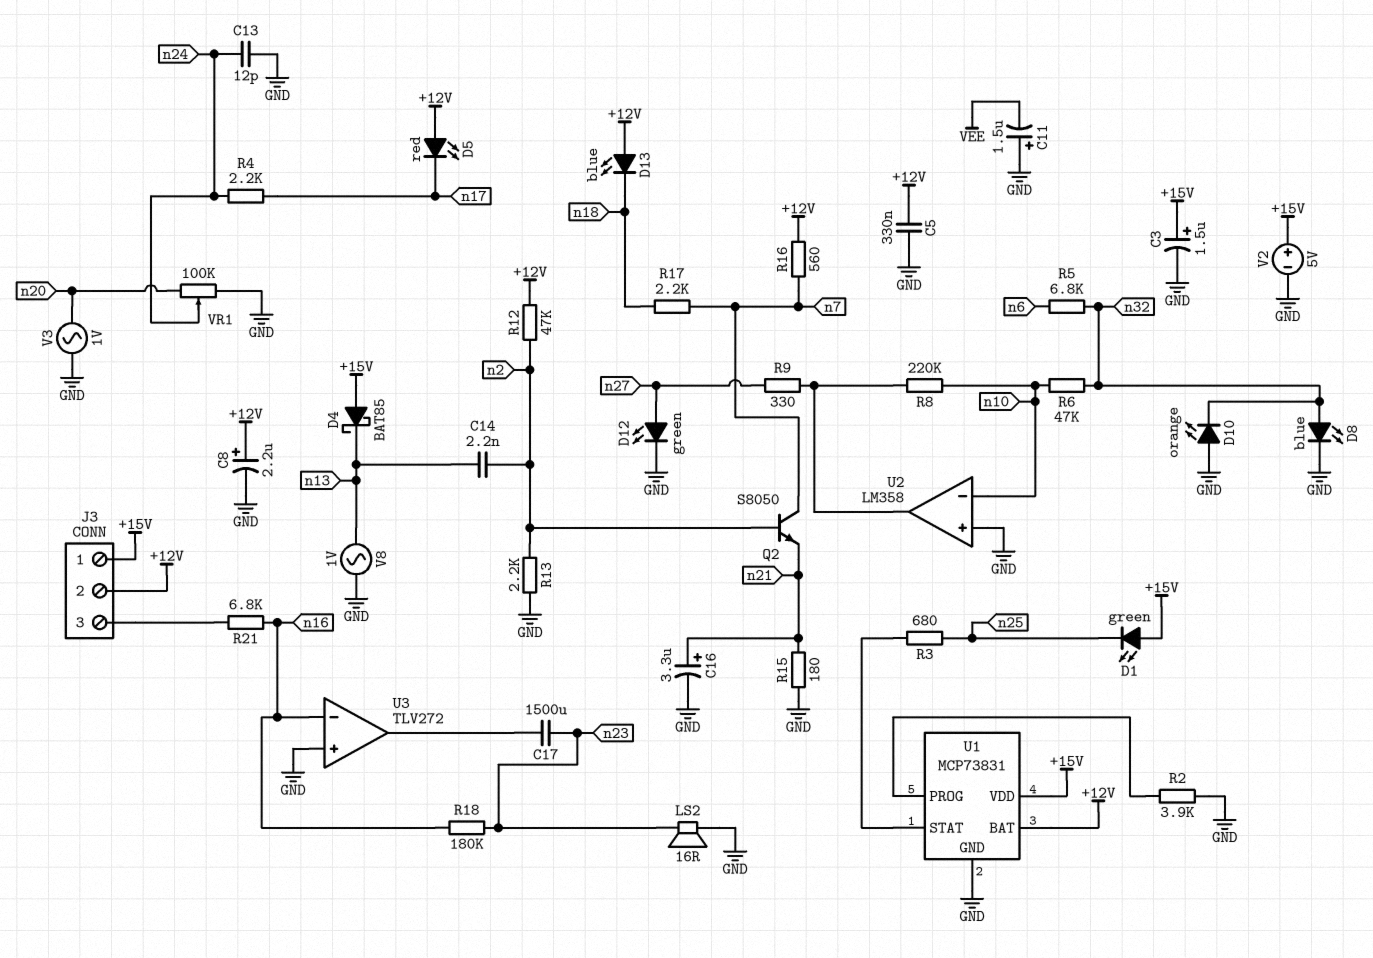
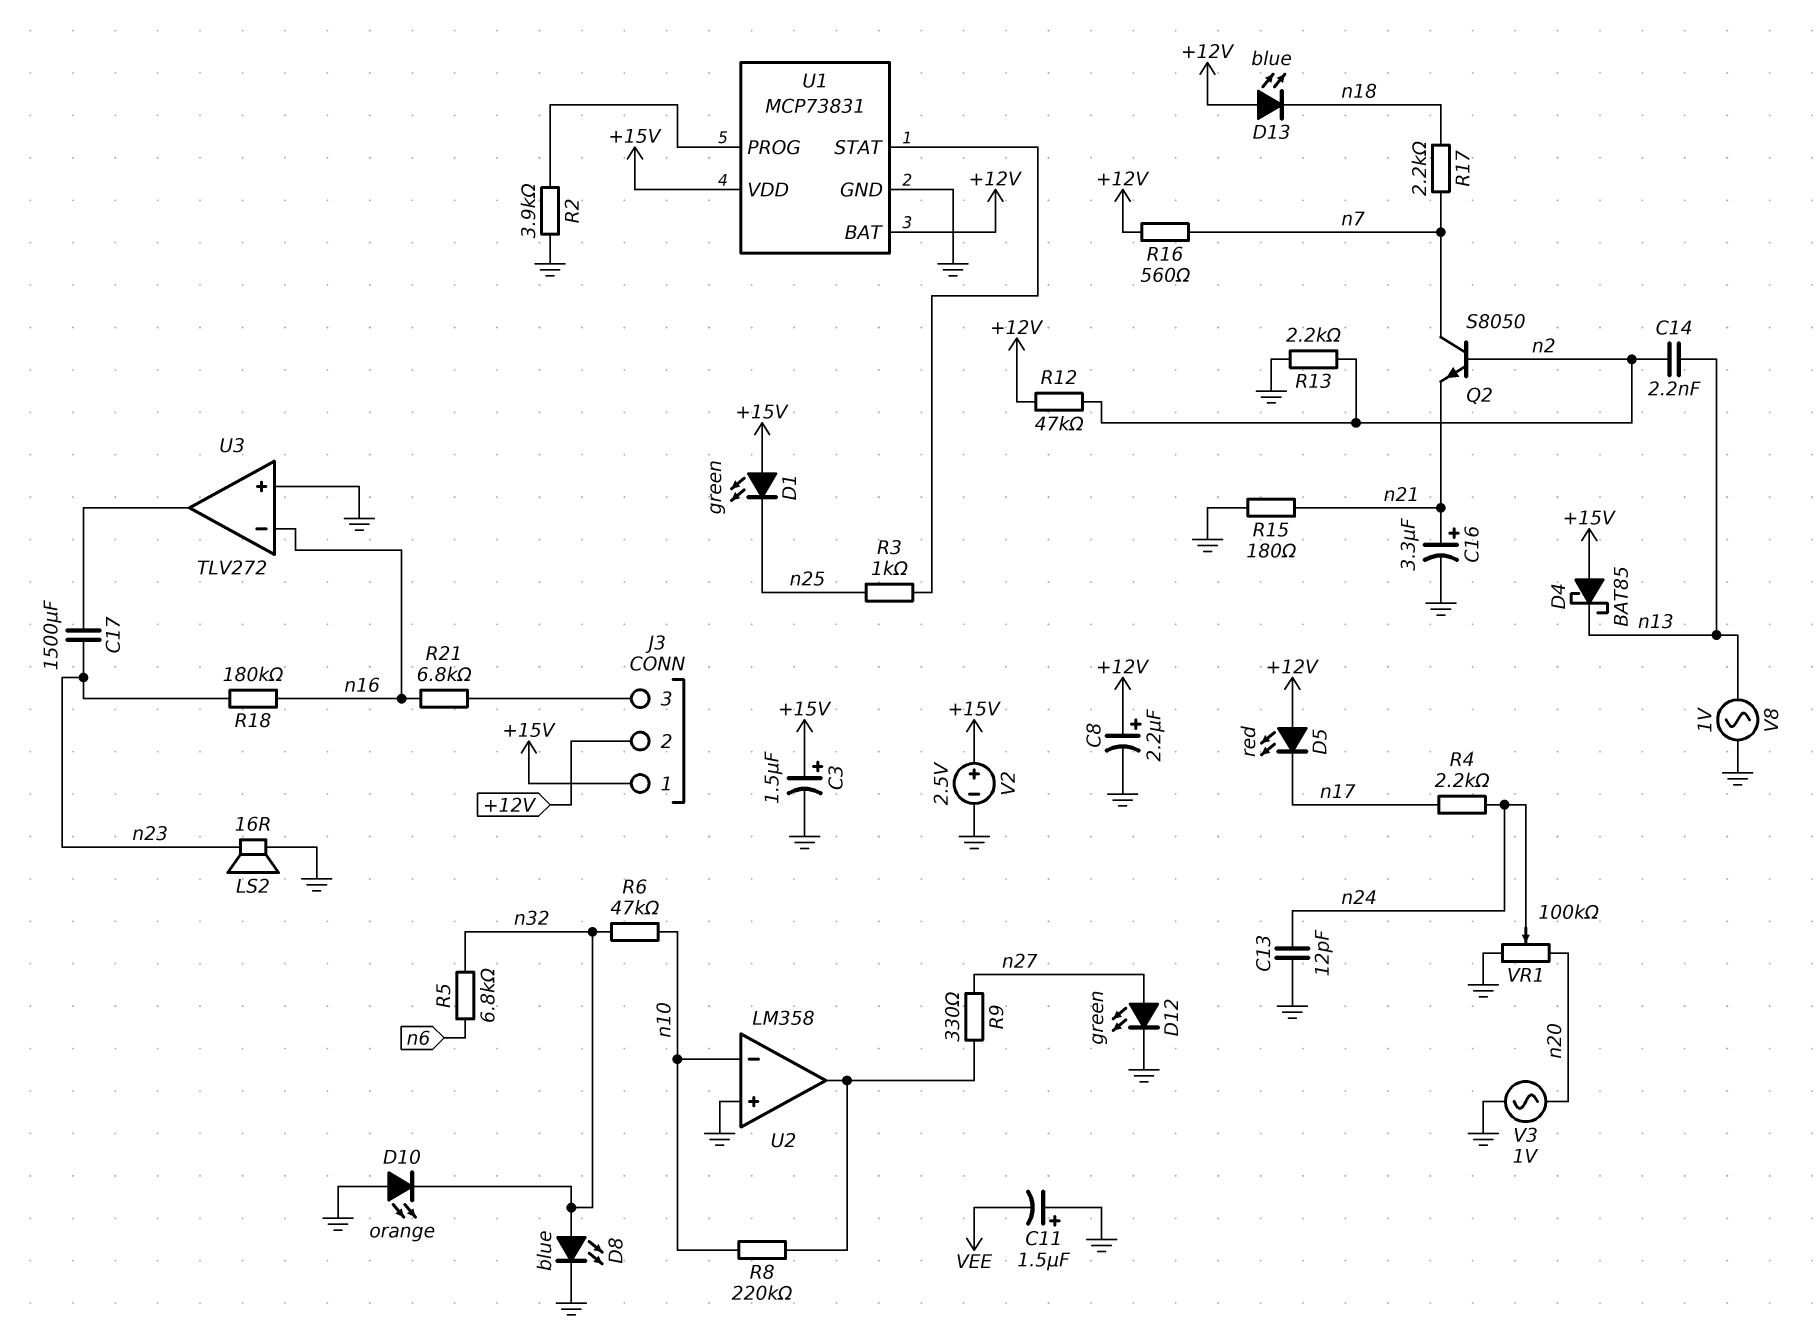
C5: 330nF (+12V, GND) -> none
R3: 680 (U1/STAT, n25) -> 1k (U1/STAT, n25)
V2: 5V (plus +15V, minus GND) -> 2.5V (plus +15V, minus GND)

